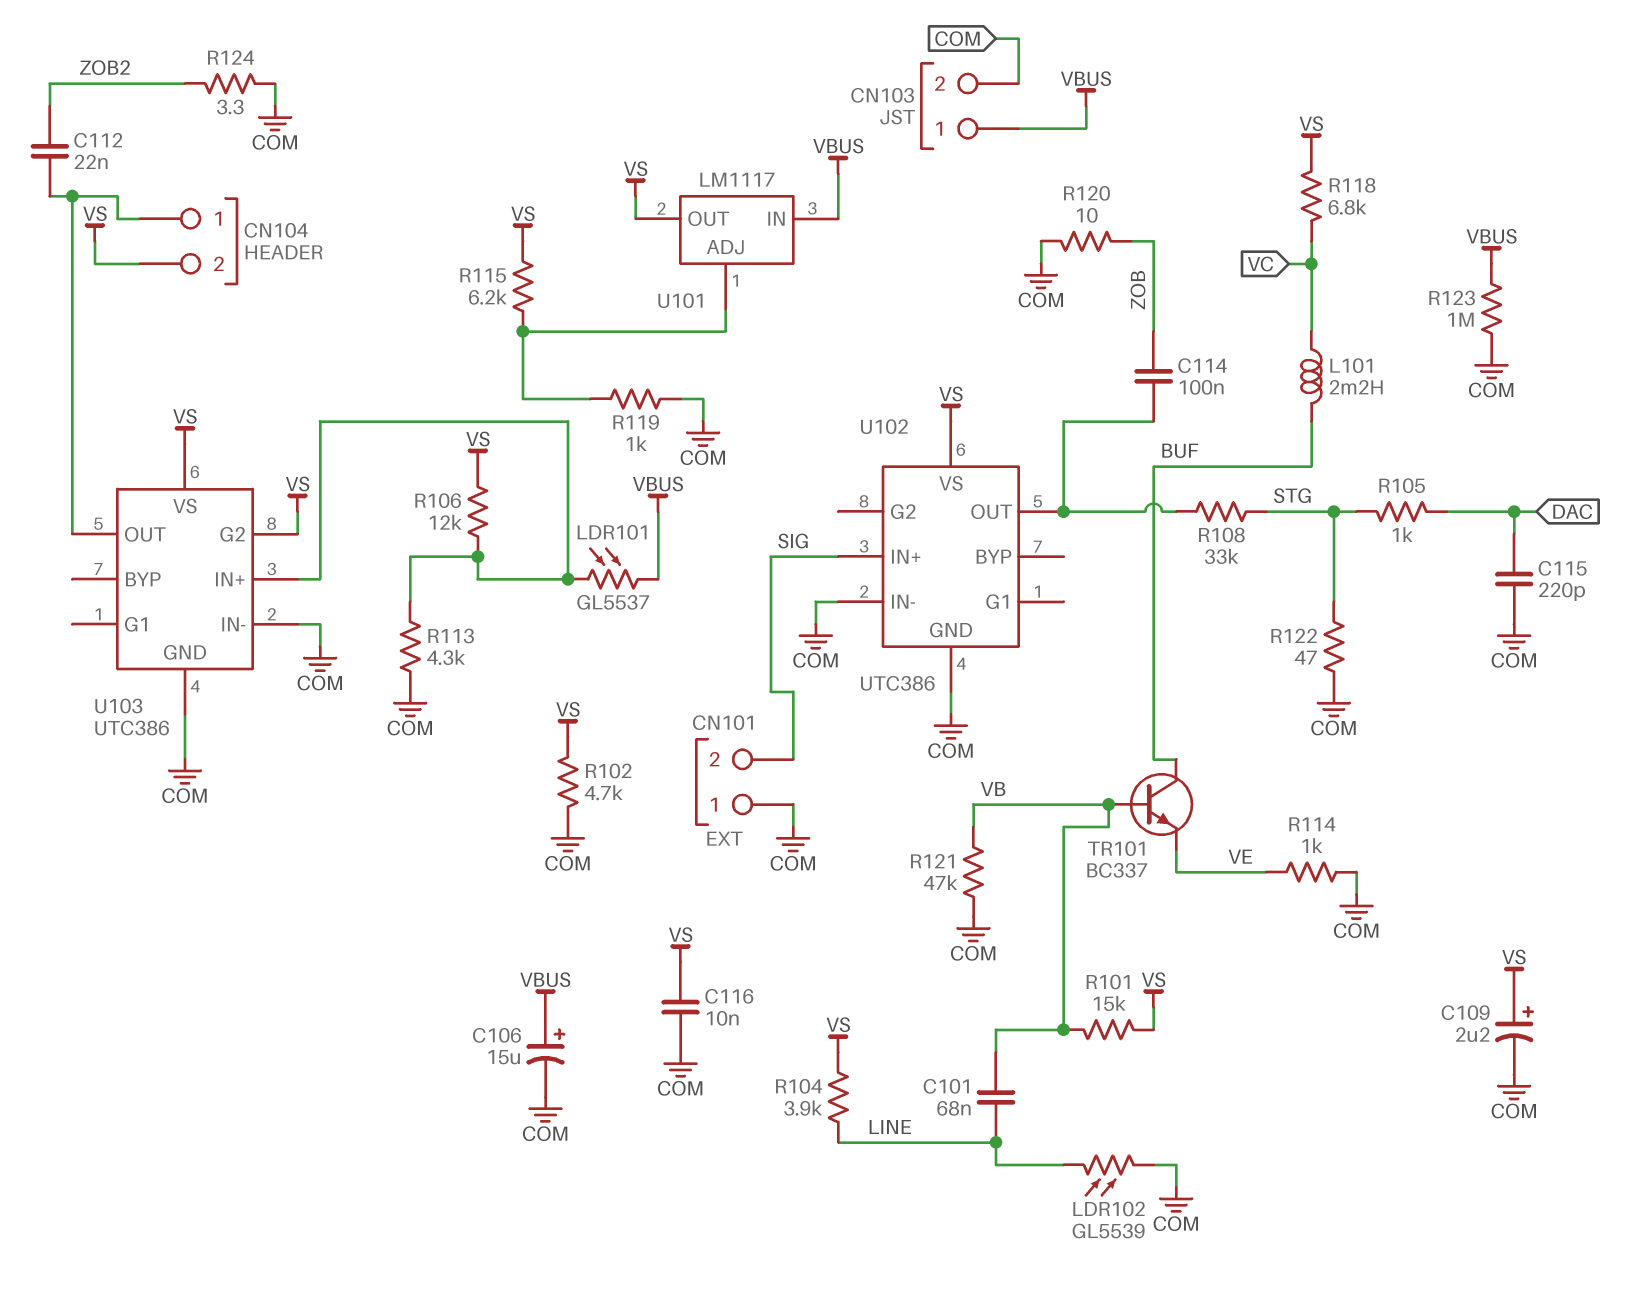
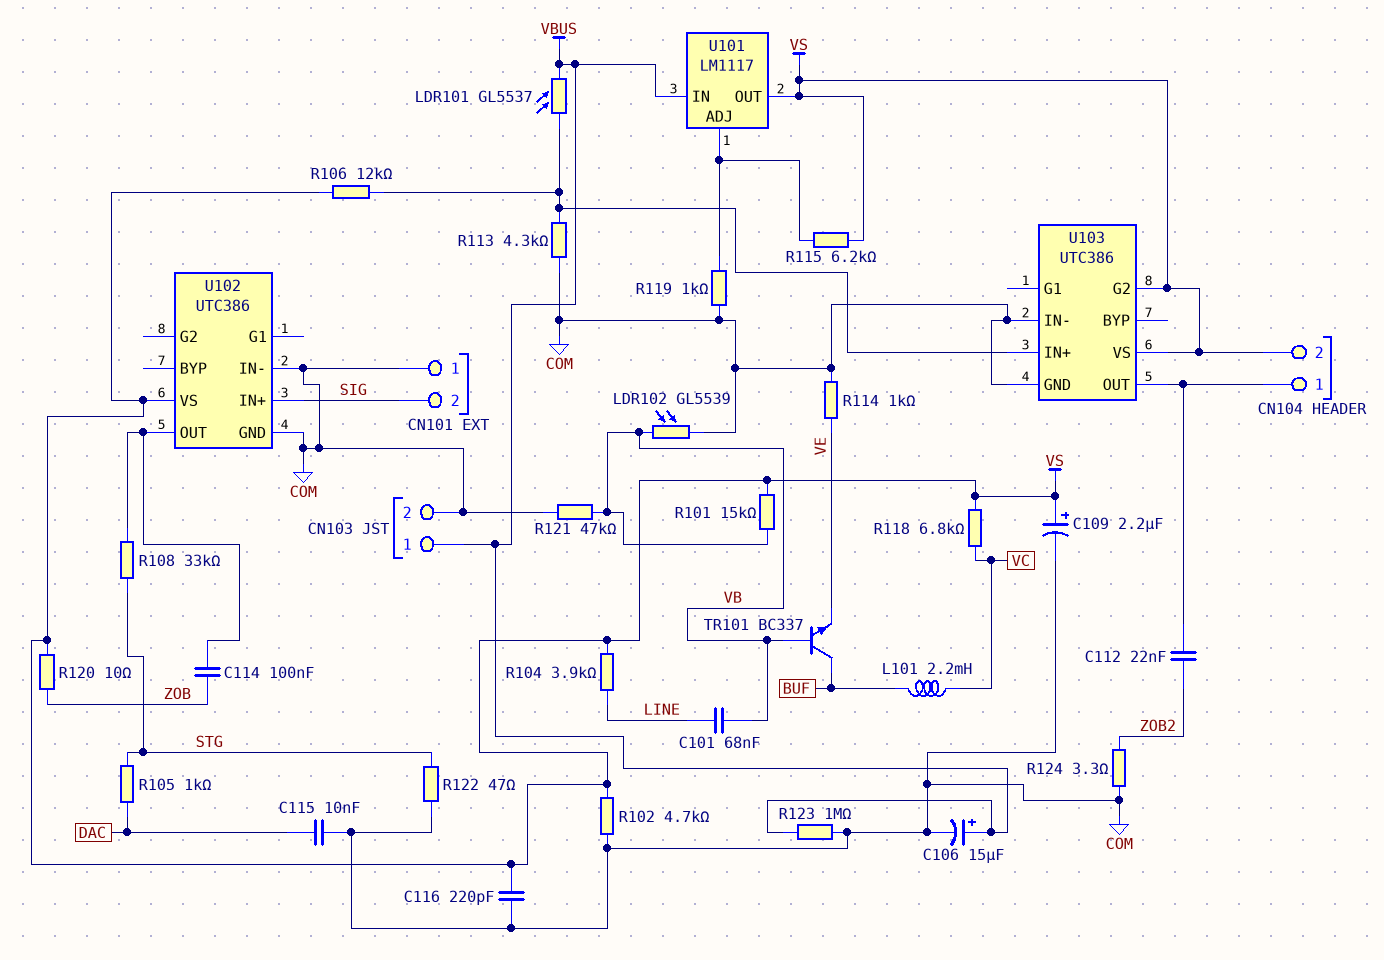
C115: 220pF (COM, DAC) -> 10nF (COM, DAC)
C116: 10nF (COM, VS) -> 220pF (COM, VS)
LDR102: GL5539 (COM, LINE) -> GL5539 (COM, VB)
R120: 10 (COM, ZOB) -> 10 (VS, ZOB)

